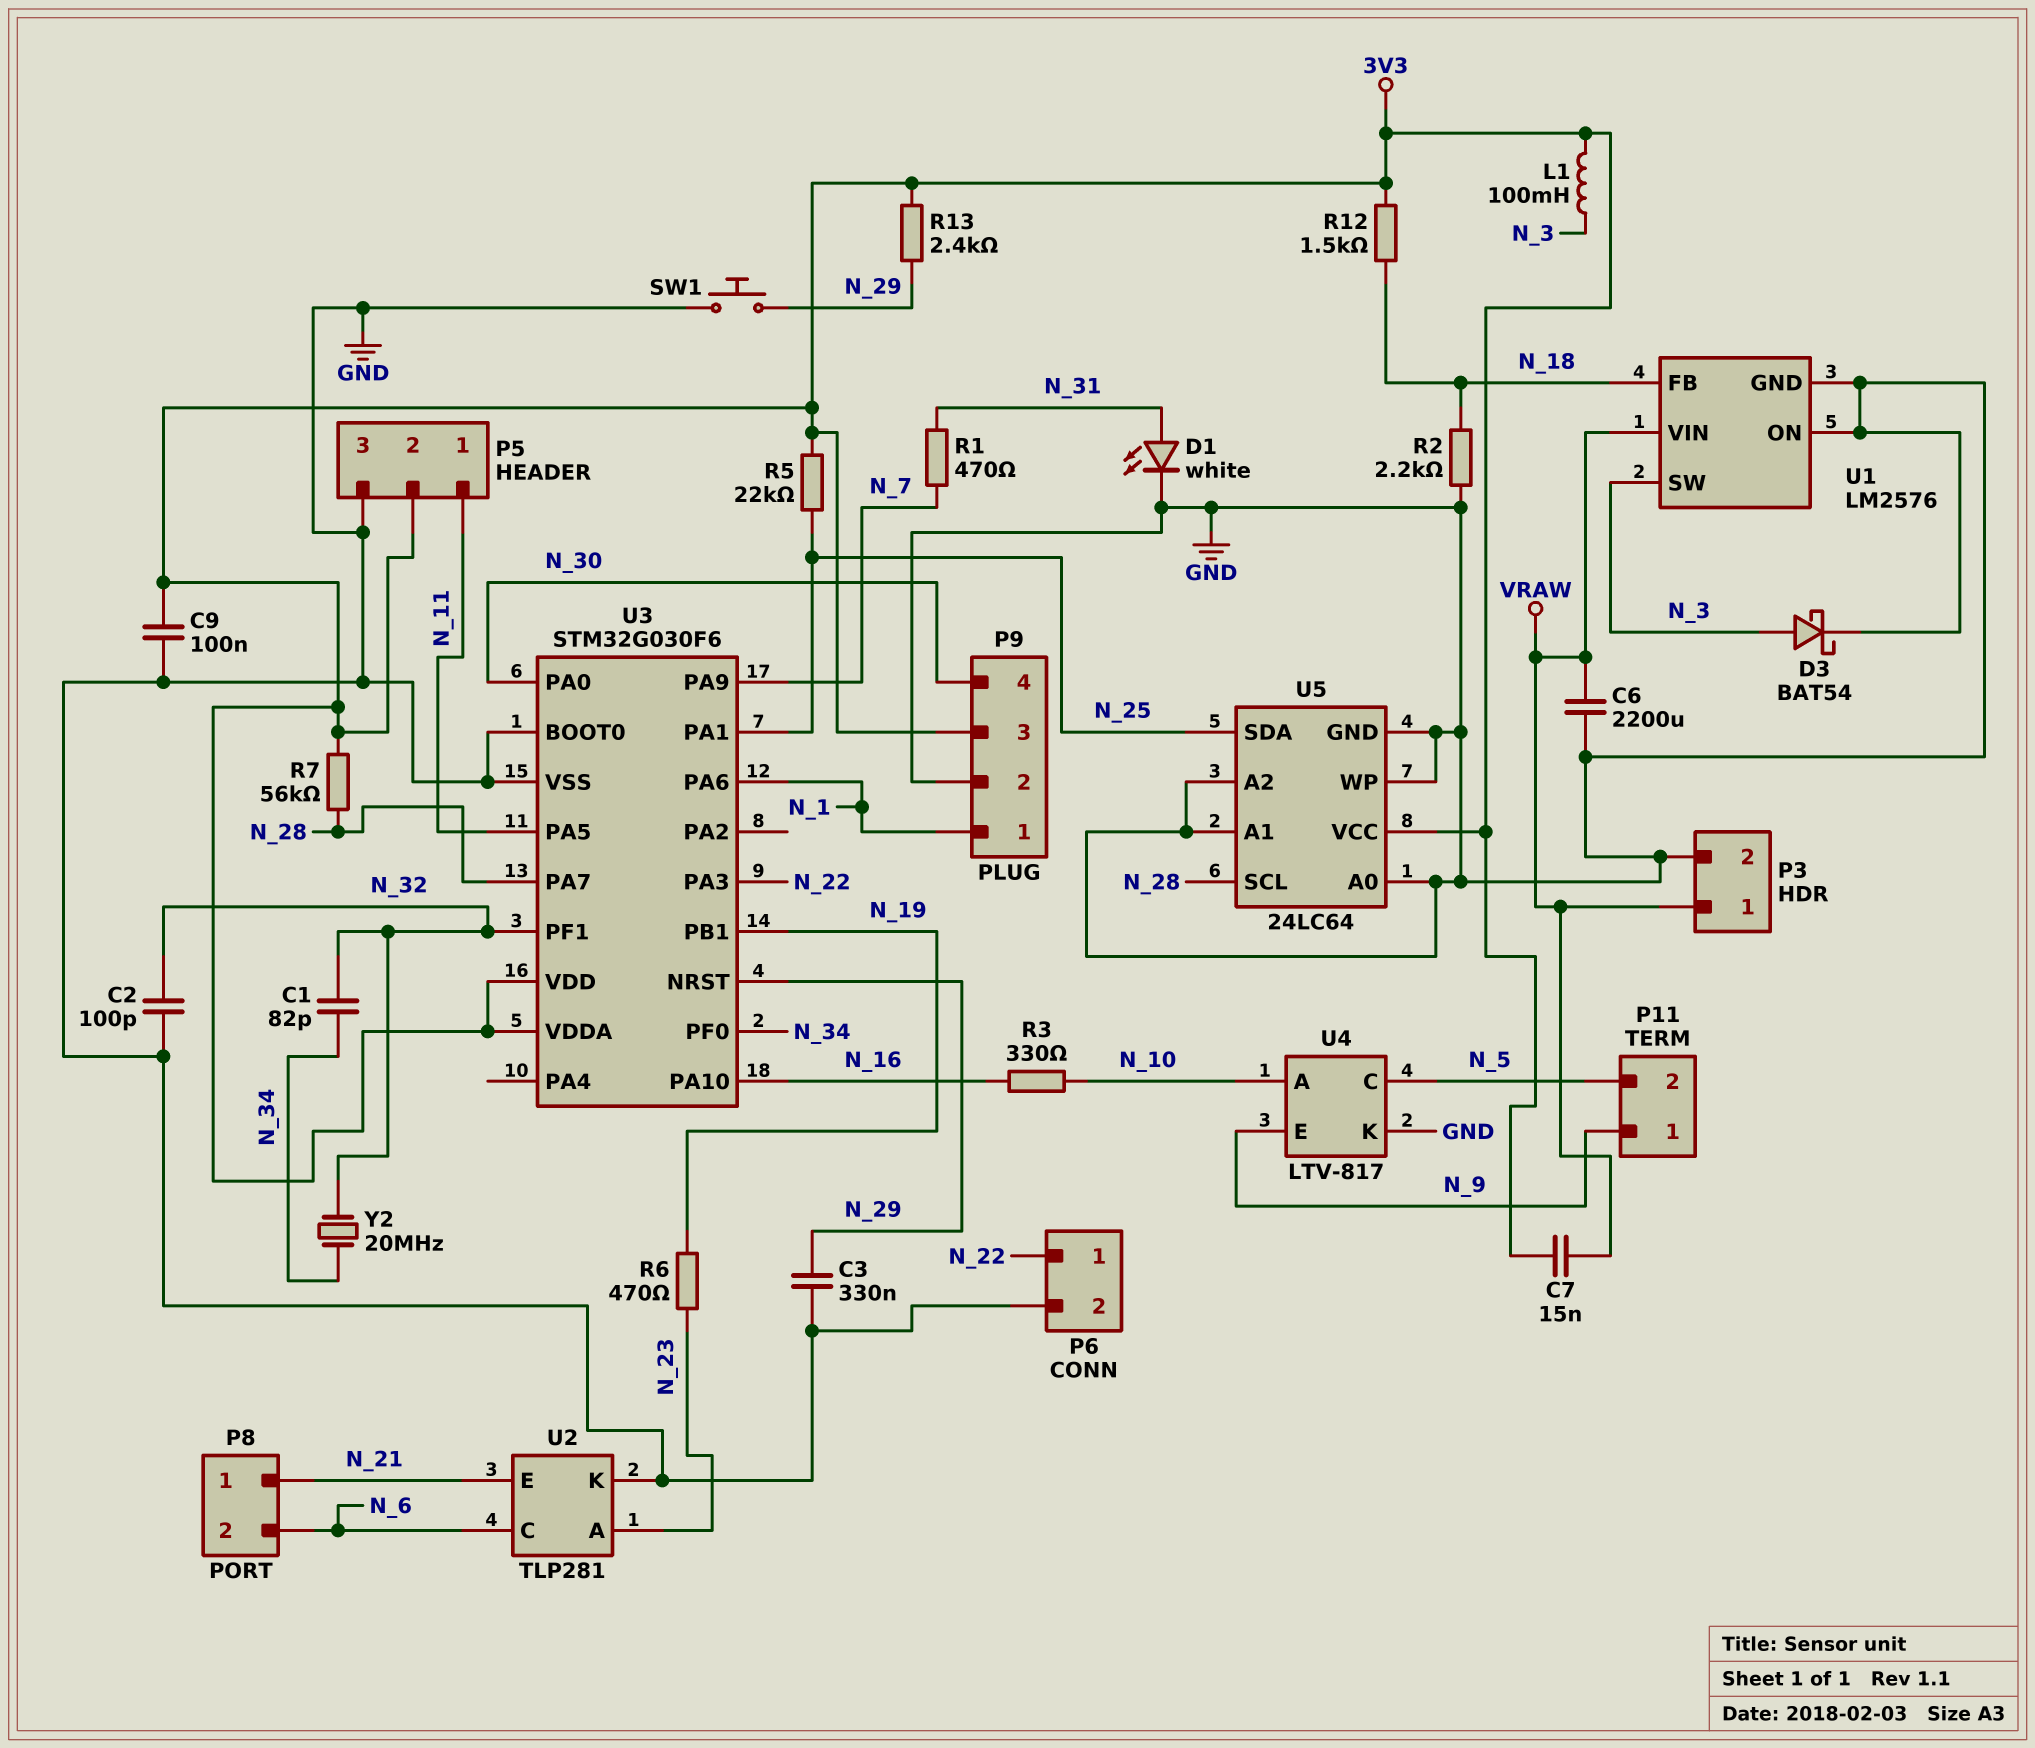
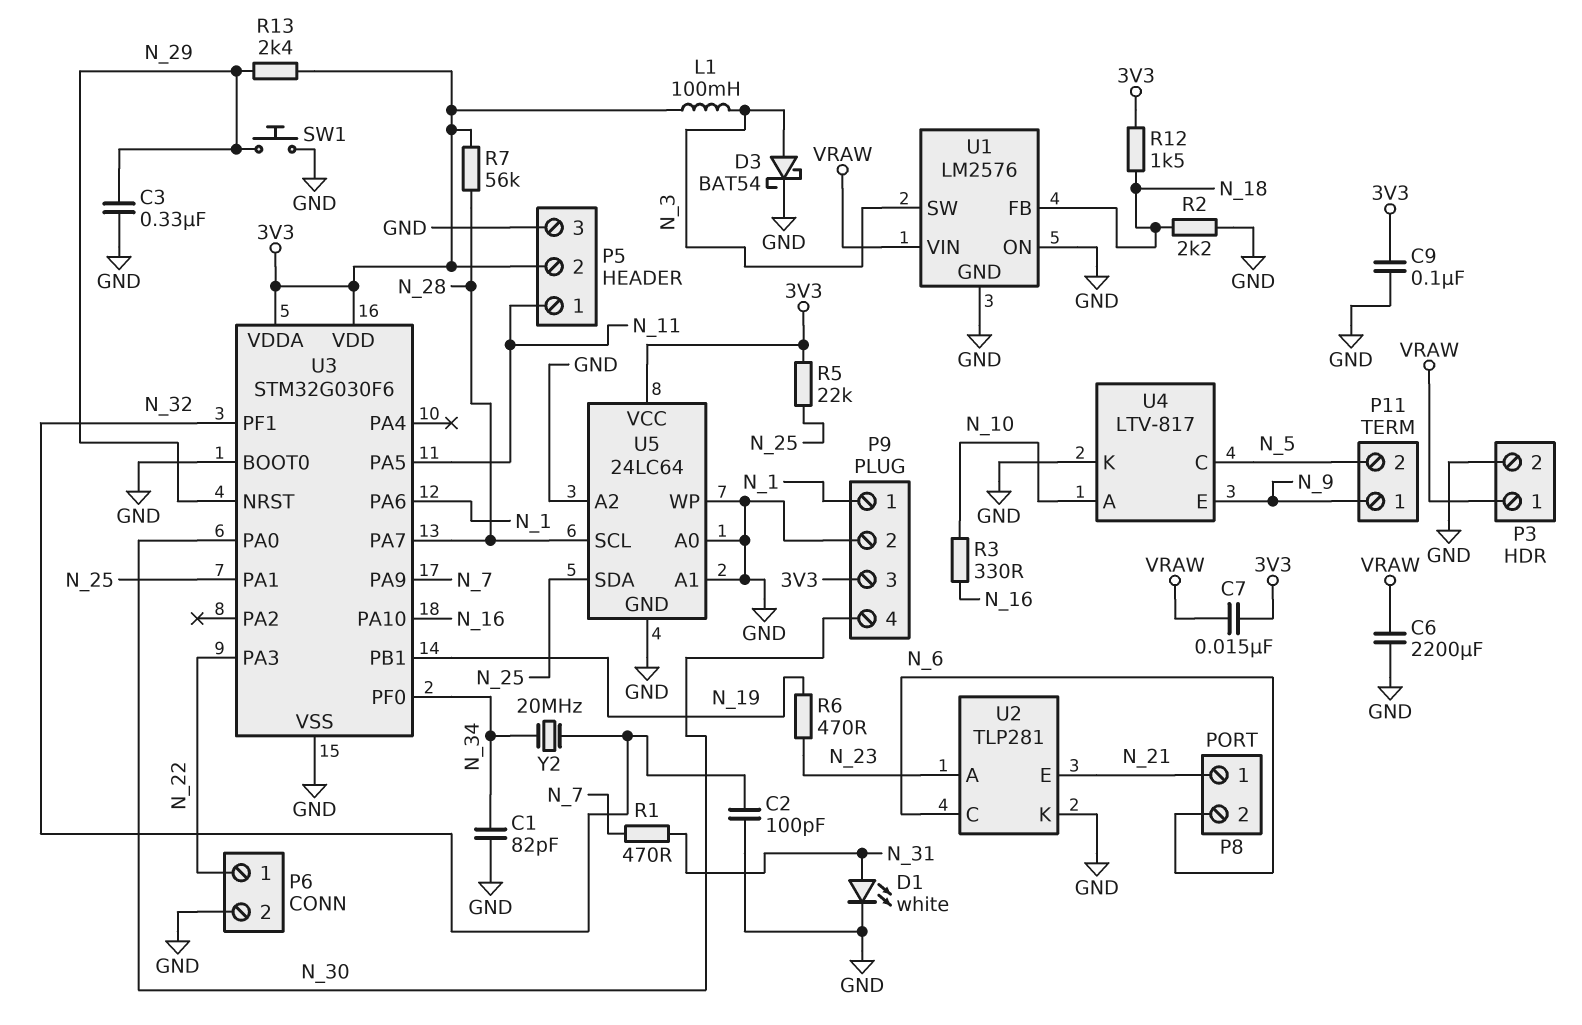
C1: 82pF (N_32, N_34) -> 82pF (GND, N_34)

